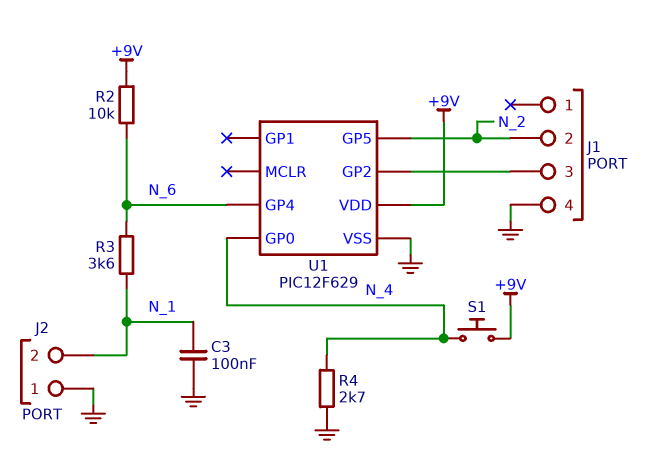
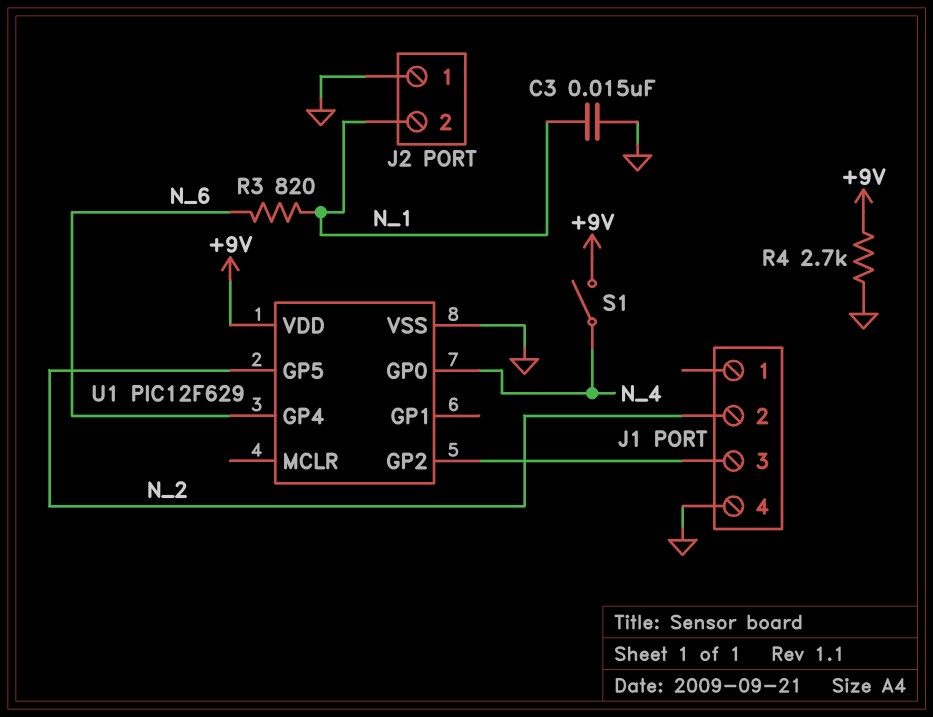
C3: 100nF (GND, N_1) -> 15nF (GND, N_1)
R2: 10k (+9V, N_6) -> none
R3: 3.6k (N_1, N_6) -> 820 (N_1, N_6)
R4: 2.7k (GND, N_4) -> 2.7k (+9V, GND)
S1: button (+9V, N_4) -> switch (+9V, N_4)

